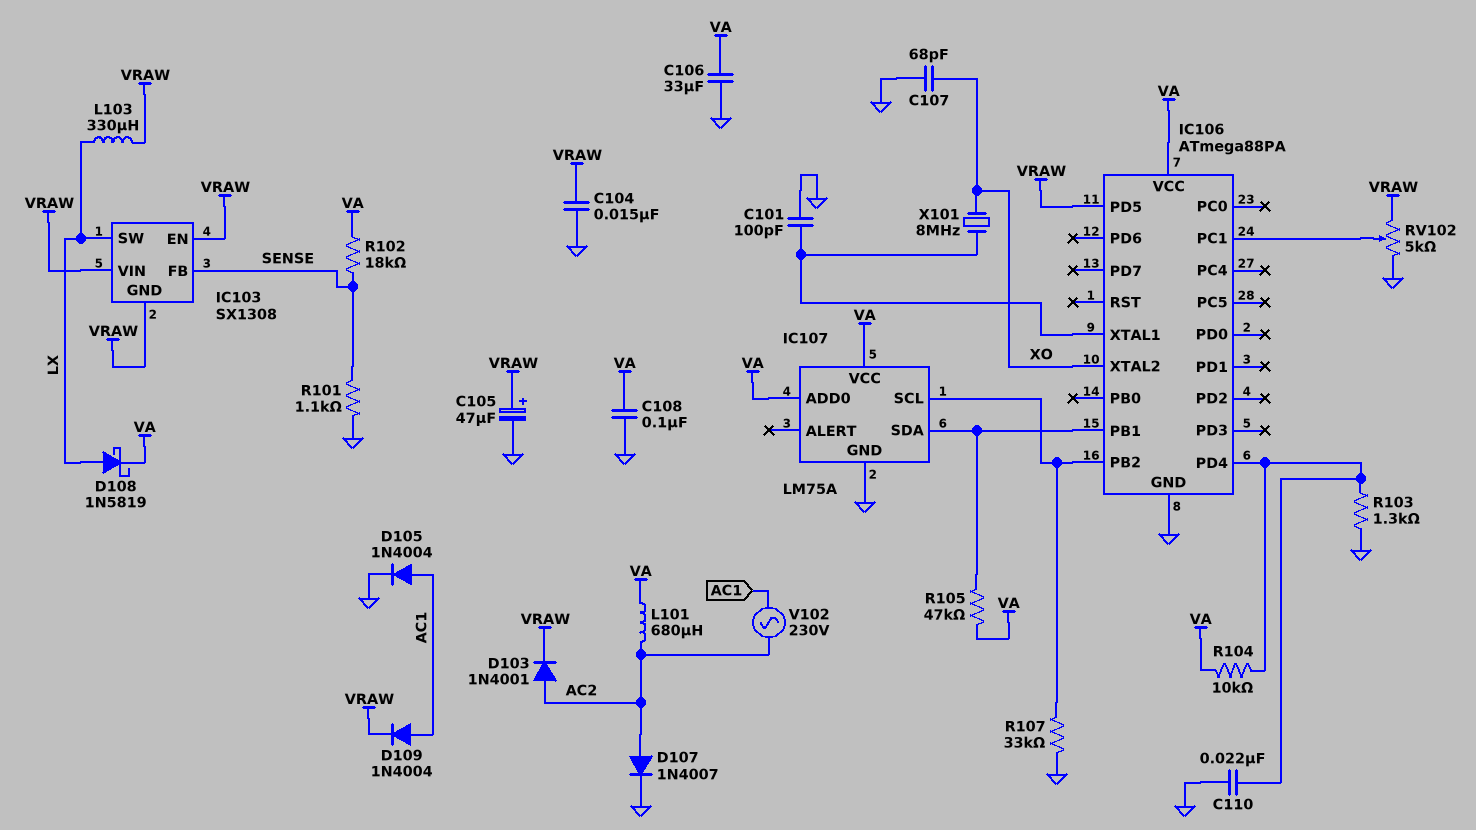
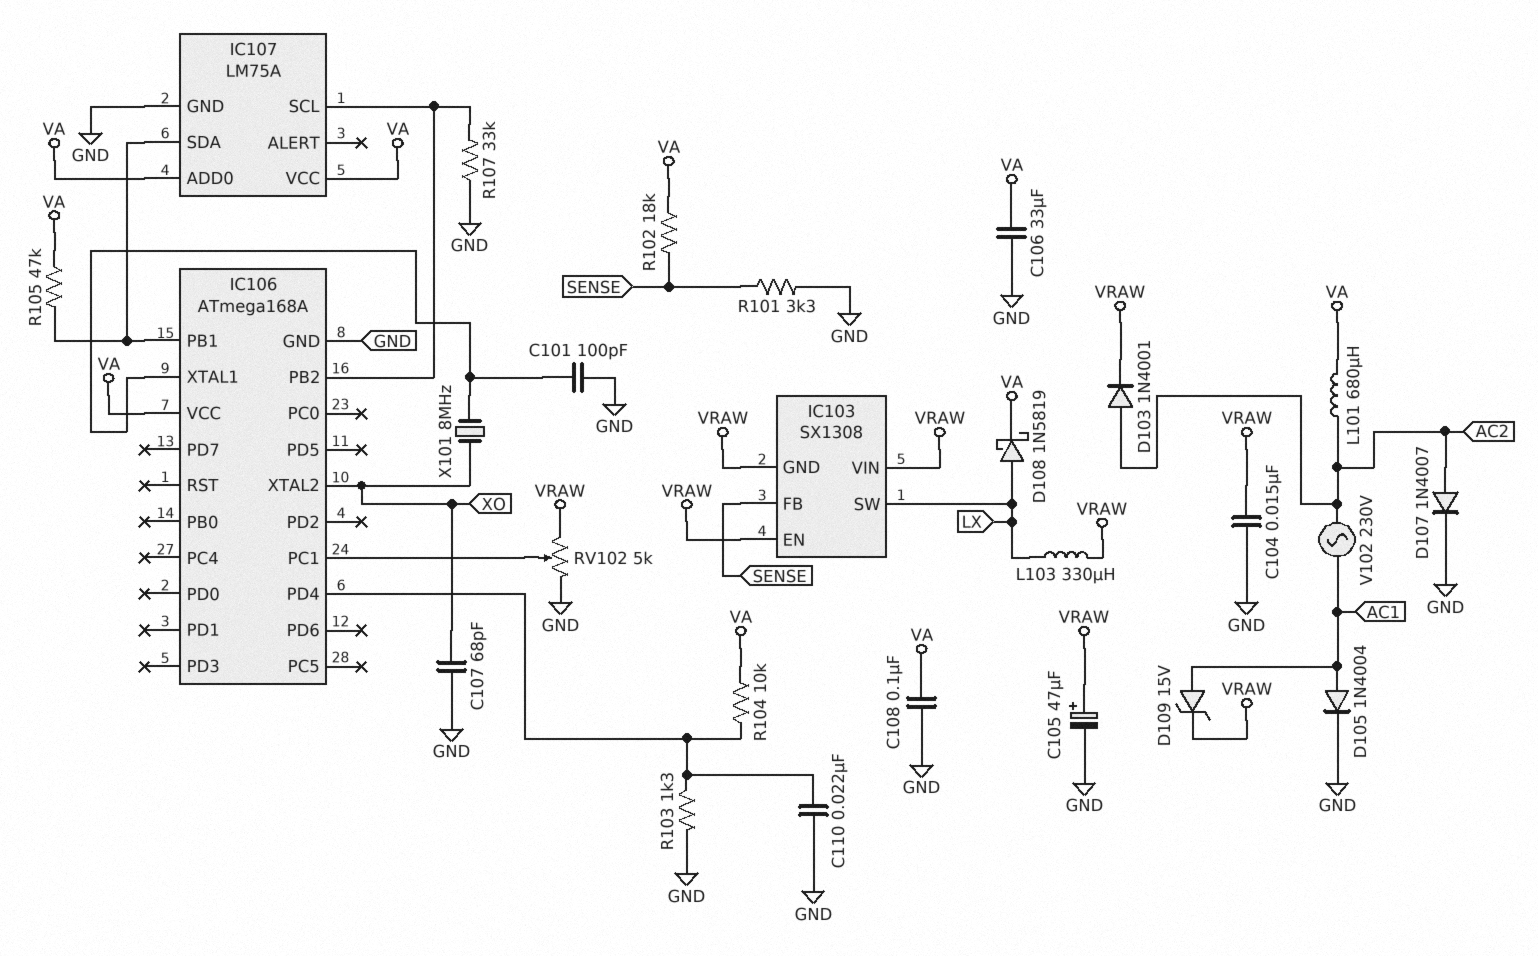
D109: diode 1N4004 (A AC1, K VRAW) -> zener 15V (A AC1, K VRAW)
IC106: ATmega88PA -> ATmega168A
IC106 pin PD5: VRAW -> none
R101: 1.1k (GND, SENSE) -> 3.3k (GND, SENSE)

